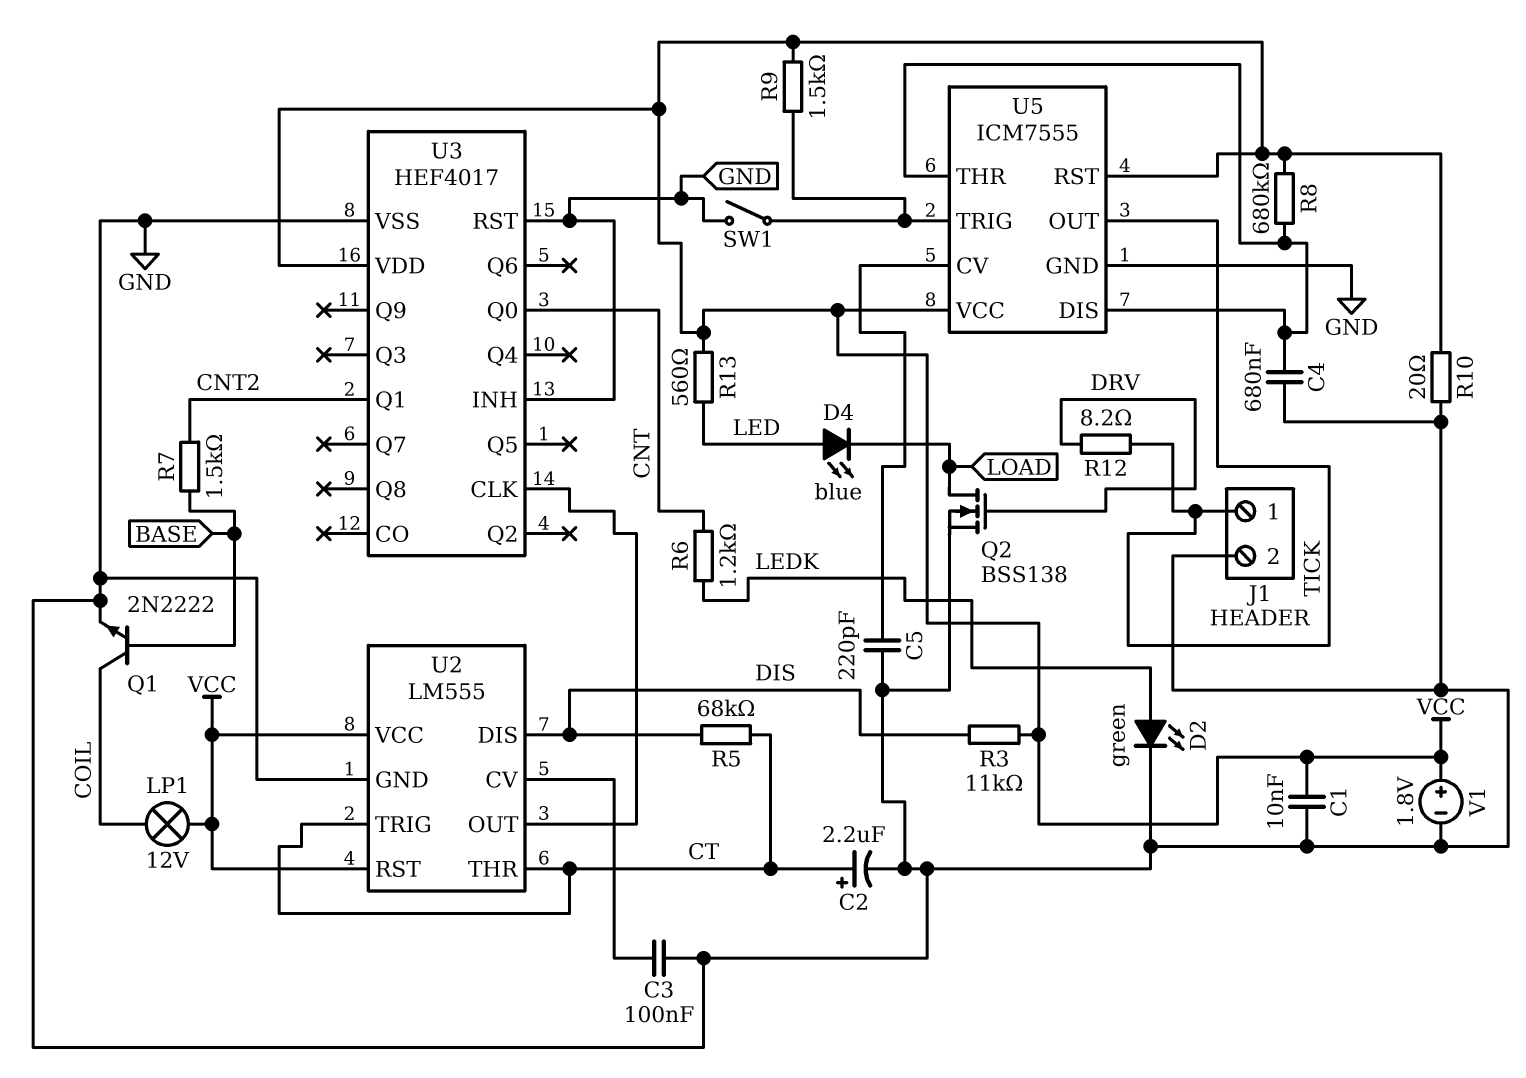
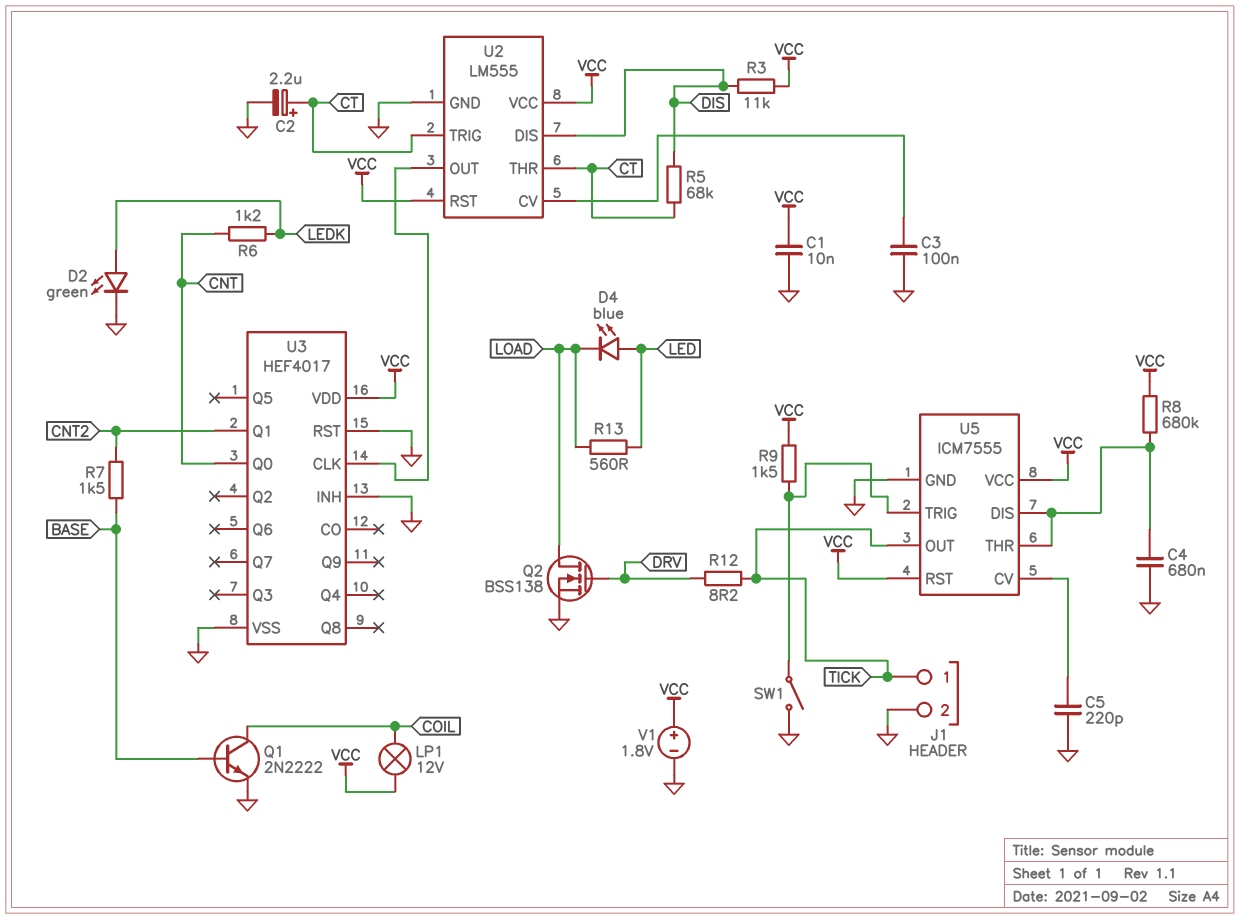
R10: 20 (GND, VCC) -> none
R13: 560 (LED, VCC) -> 560 (LED, LOAD)

